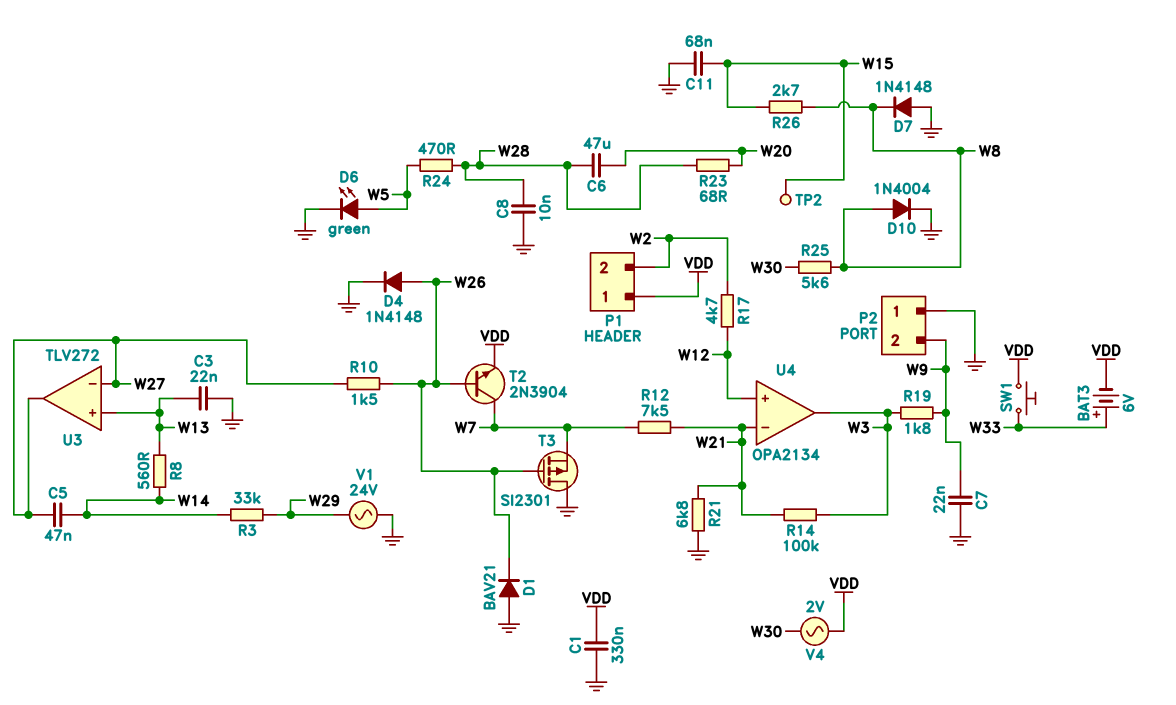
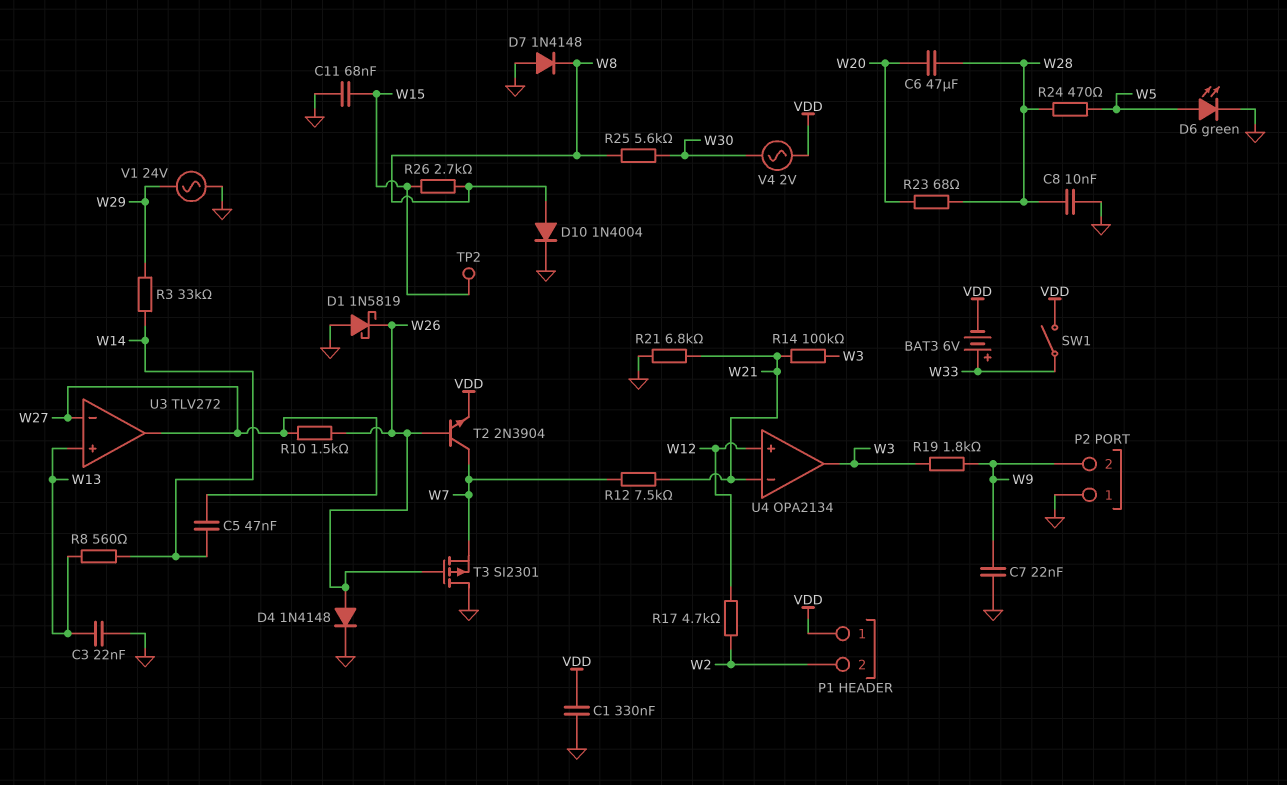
D1: diode BAV21 (A GND, K W26) -> schottky 1N5819 (A GND, K W26)
SW1: button (VDD, W33) -> switch (VDD, W33)

